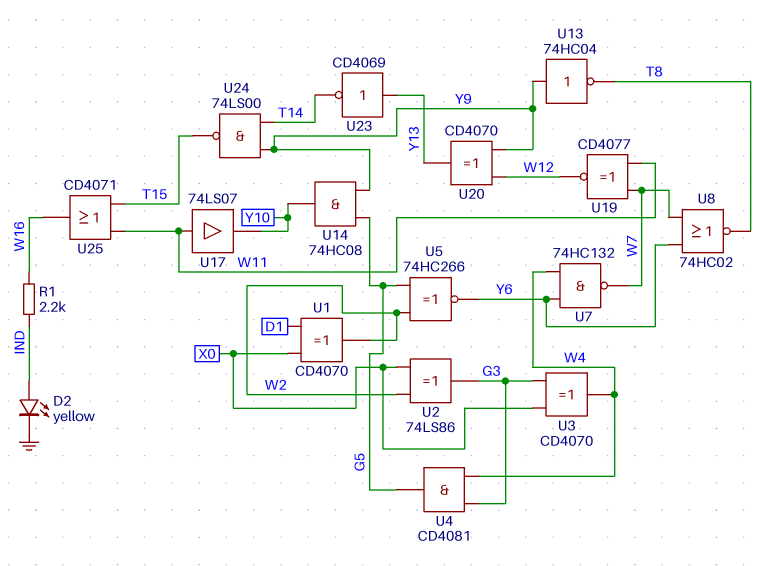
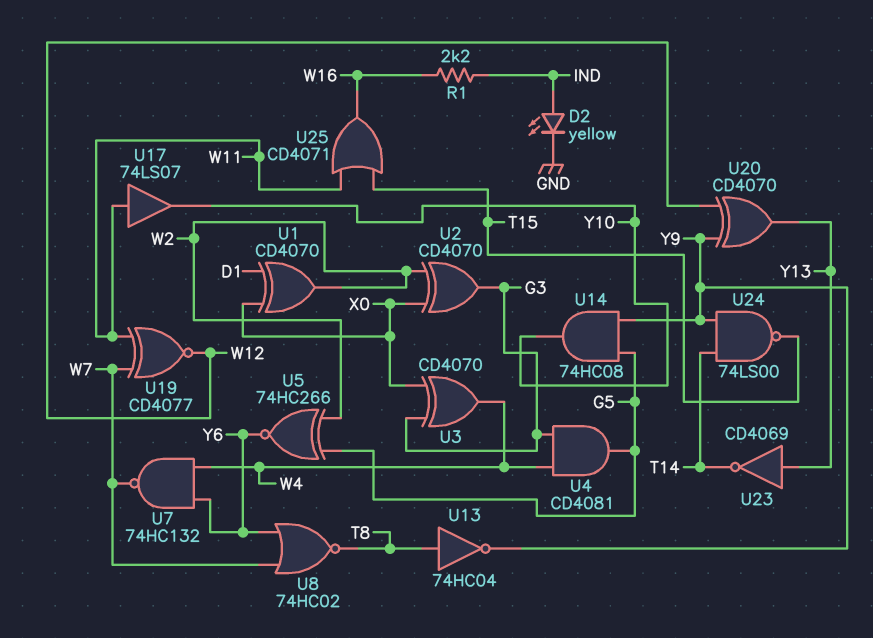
U2: XOR 74LS86 (in W2, in X0, out G3) -> XOR CD4070 (in W2, in X0, out G3)
U13: NOT 74HC04 (in Y9, out T8) -> NOT 74HC04 (in T8, out Y9)

